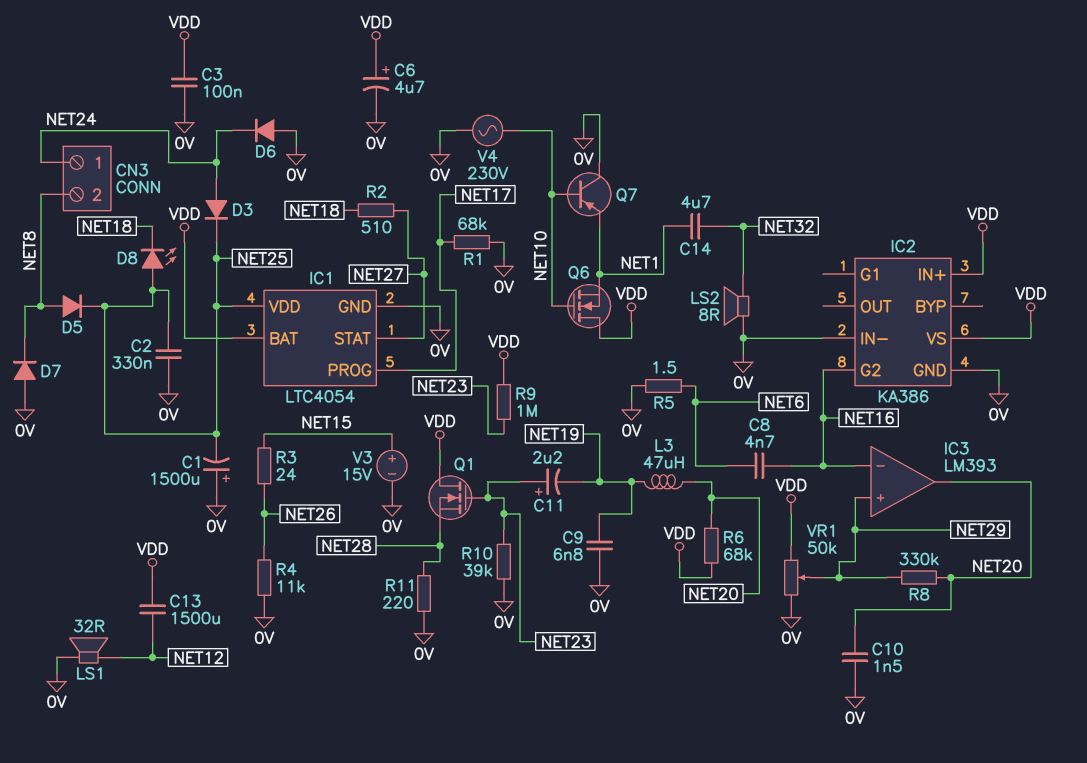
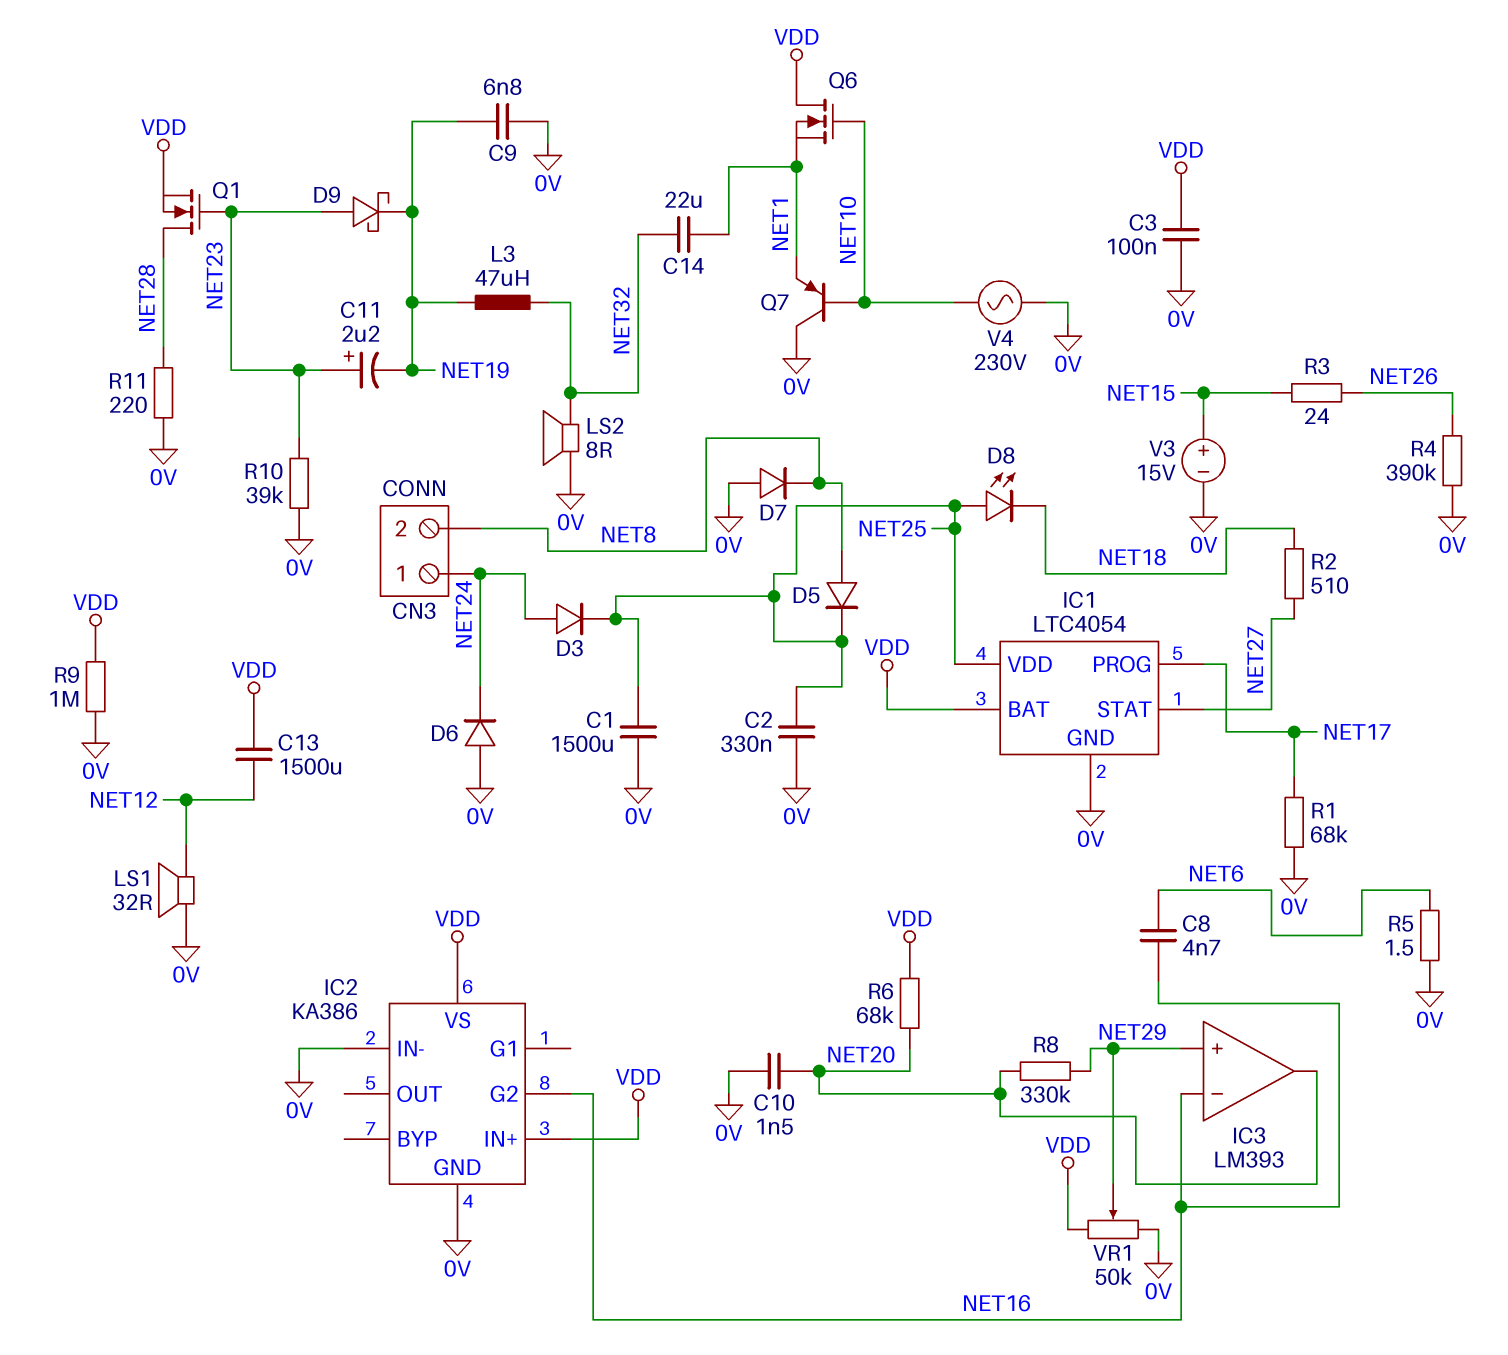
C1: 1500uF (plus 0V, minus NET25) -> 1500uF (0V, NET25)
C6: 4.7uF (plus VDD, minus 0V) -> none
C14: 4.7uF (NET1, NET32) -> 22uF (NET1, NET32)
D9: none -> schottky (A NET23, K NET19)
L3: 47uH (NET19, NET20) -> 47uH (NET19, NET32)
Q1: NMOS (G NET23, D VDD, S NET28) -> NMOS (G NET23, D NET28, S VDD)
R4: 11k (0V, NET26) -> 390k (0V, NET26)
R9: 1M (NET23, VDD) -> 1M (0V, VDD)

